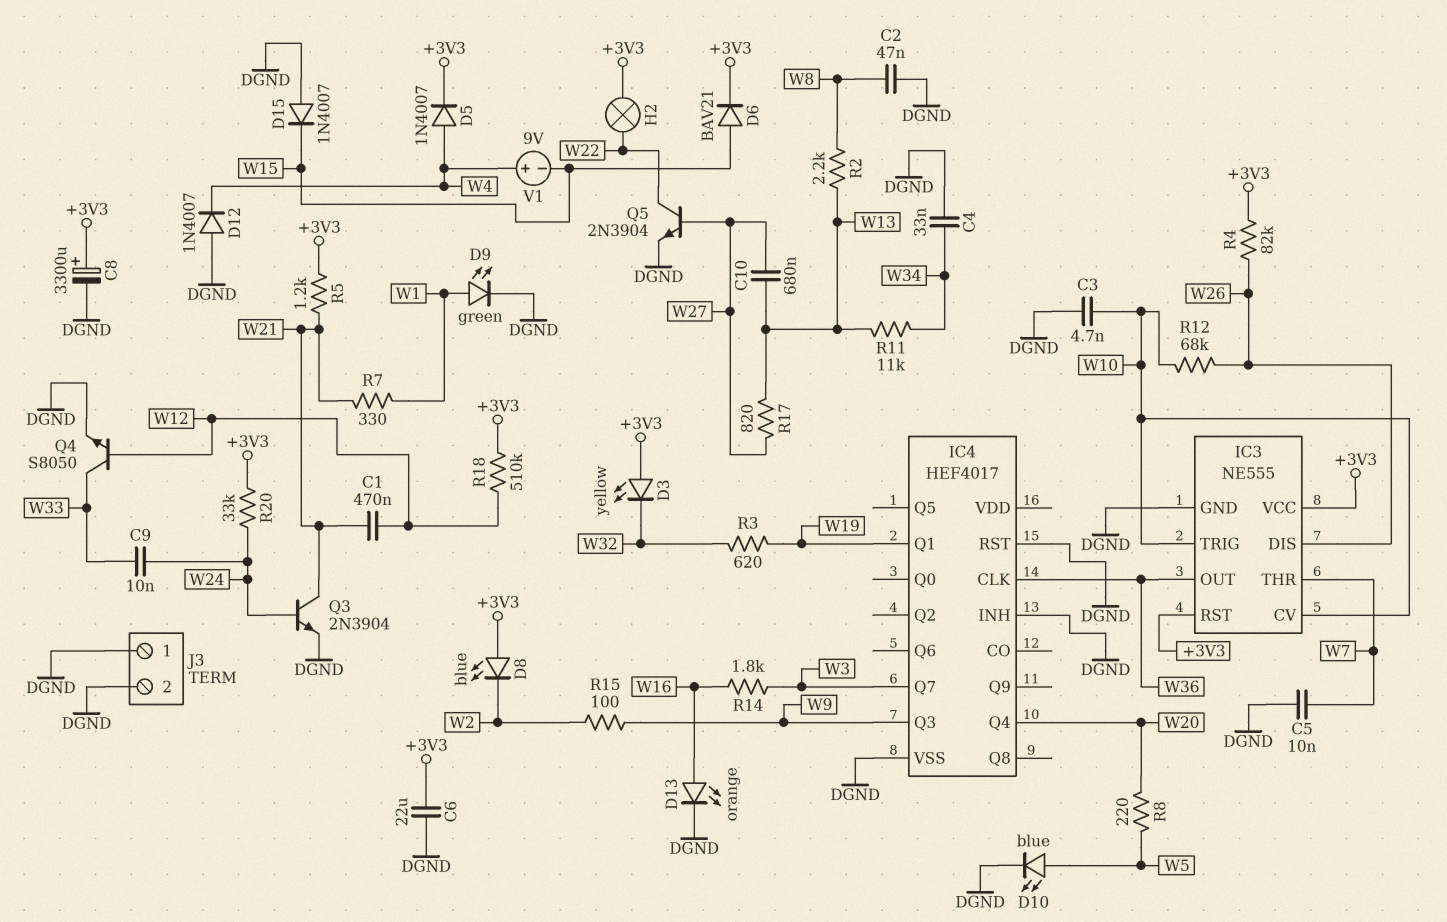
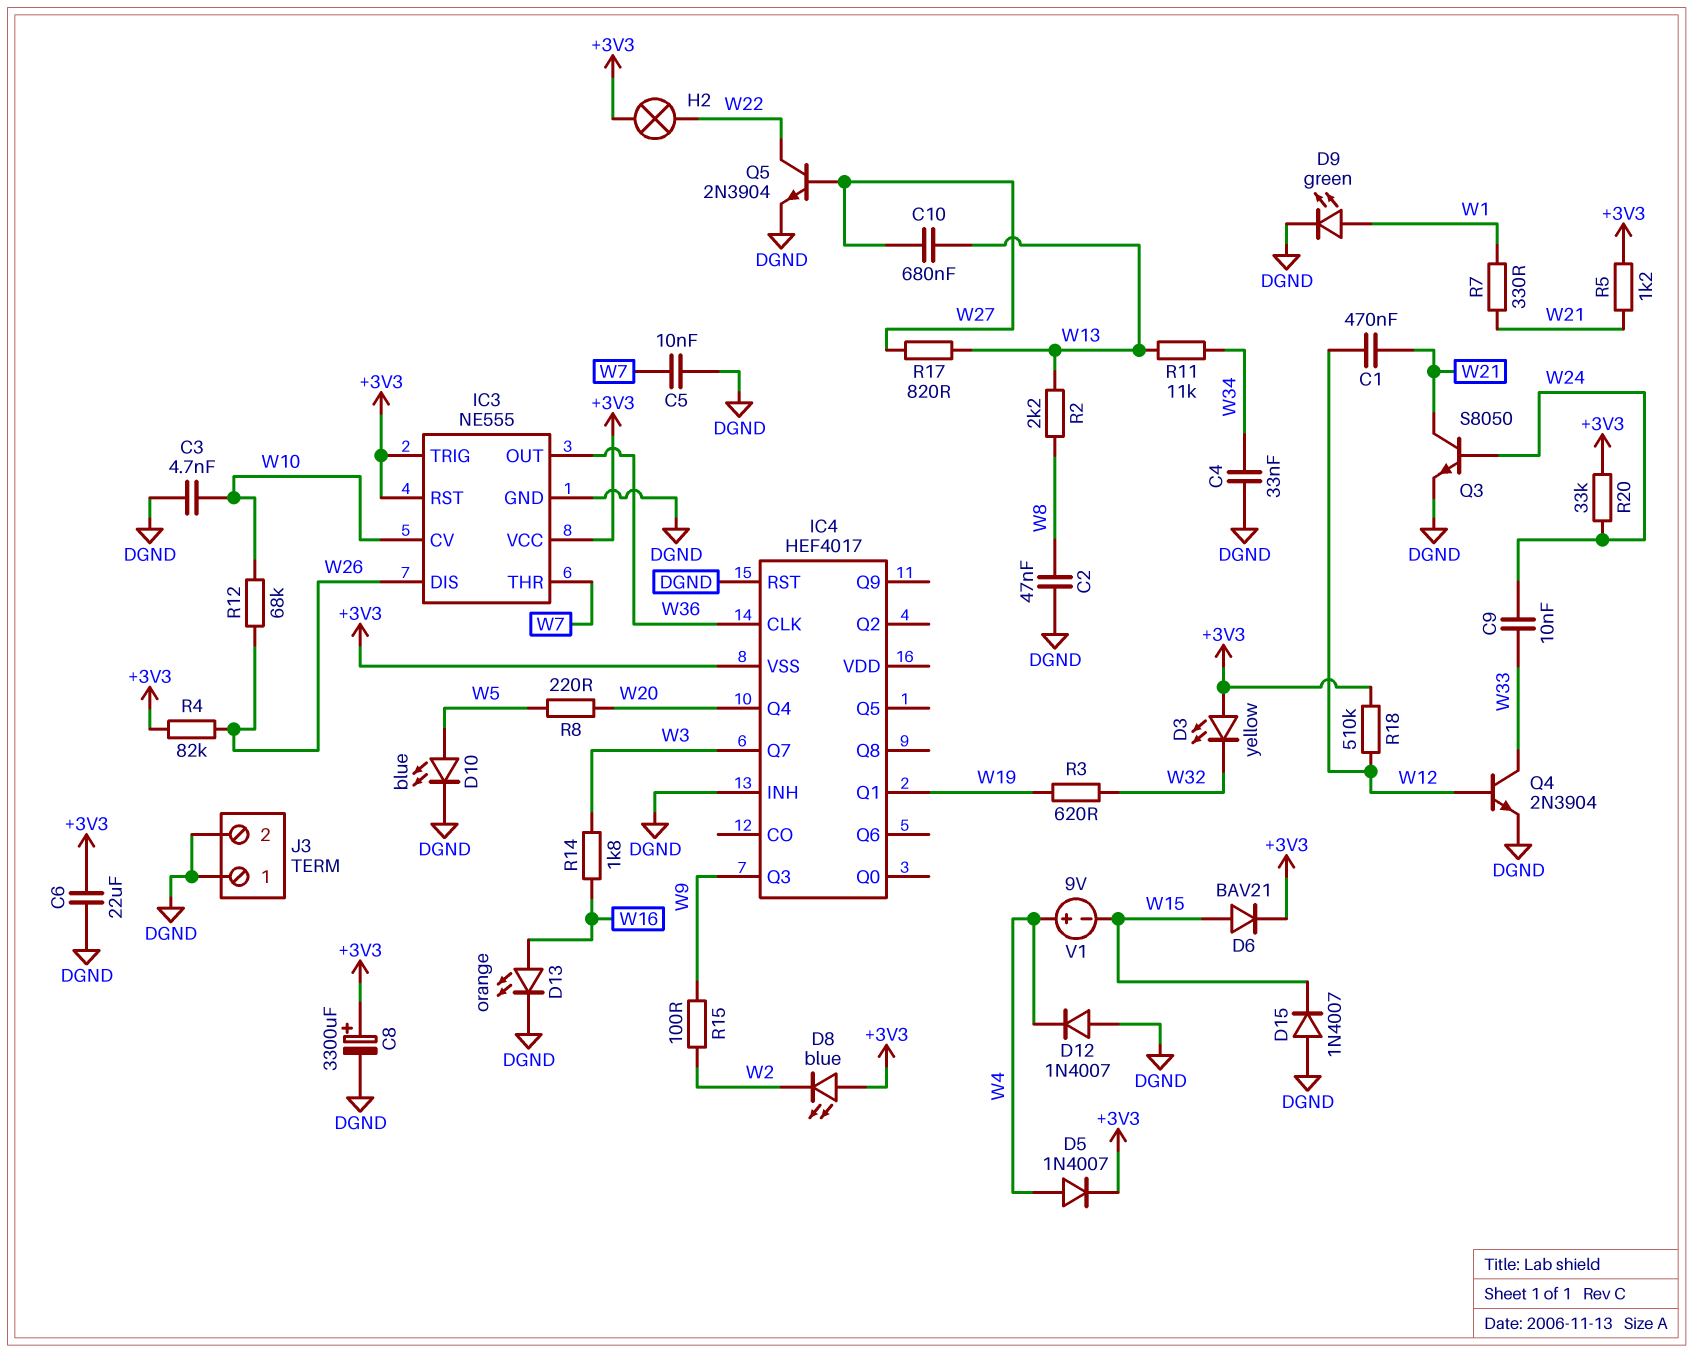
IC3 pin TRIG: W10 -> +3V3
IC4 pin VSS: DGND -> +3V3
Q3: NPN 2N3904 (B W24, C W21, E DGND) -> NPN S8050 (B W24, C W21, E DGND)
Q4: NPN S8050 (B W12, C W33, E DGND) -> NPN 2N3904 (B W12, C W33, E DGND)

